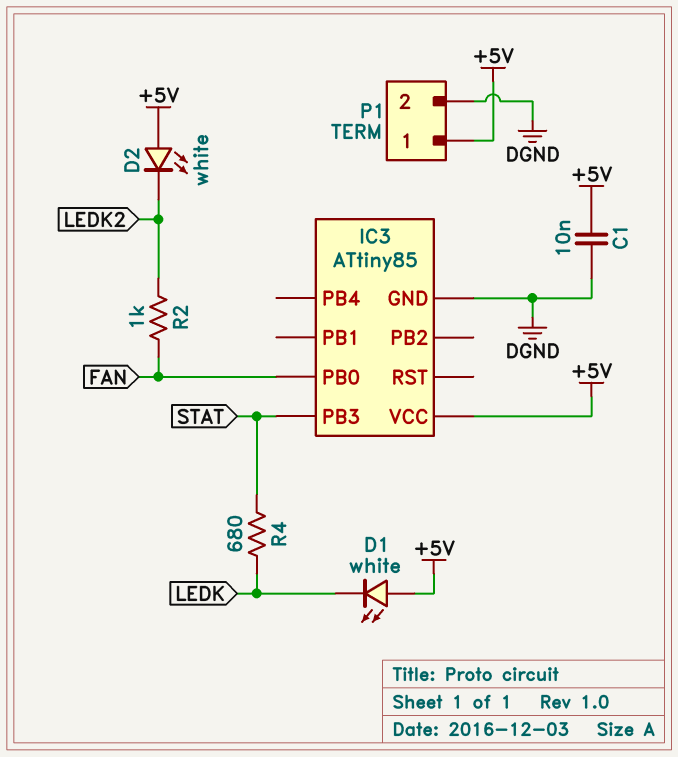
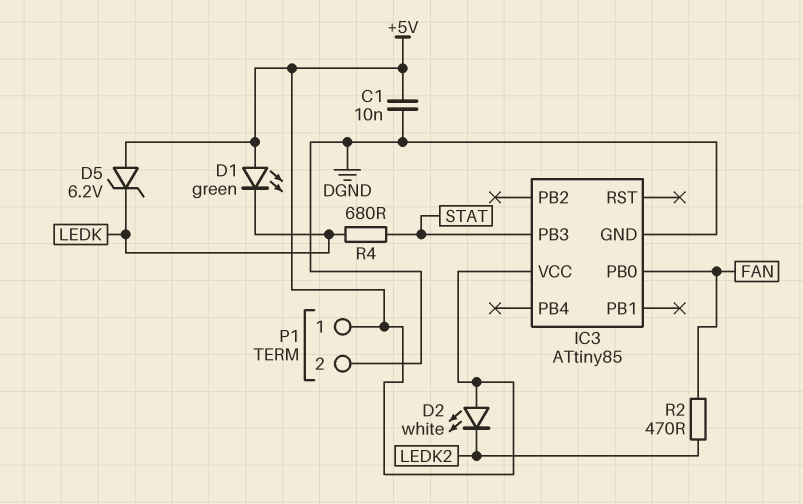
D1: LED white (A +5V, K LEDK) -> LED green (A +5V, K LEDK)
D5: none -> zener 6.2V (A +5V, K LEDK)
R2: 1k (FAN, LEDK2) -> 470 (FAN, LEDK2)

